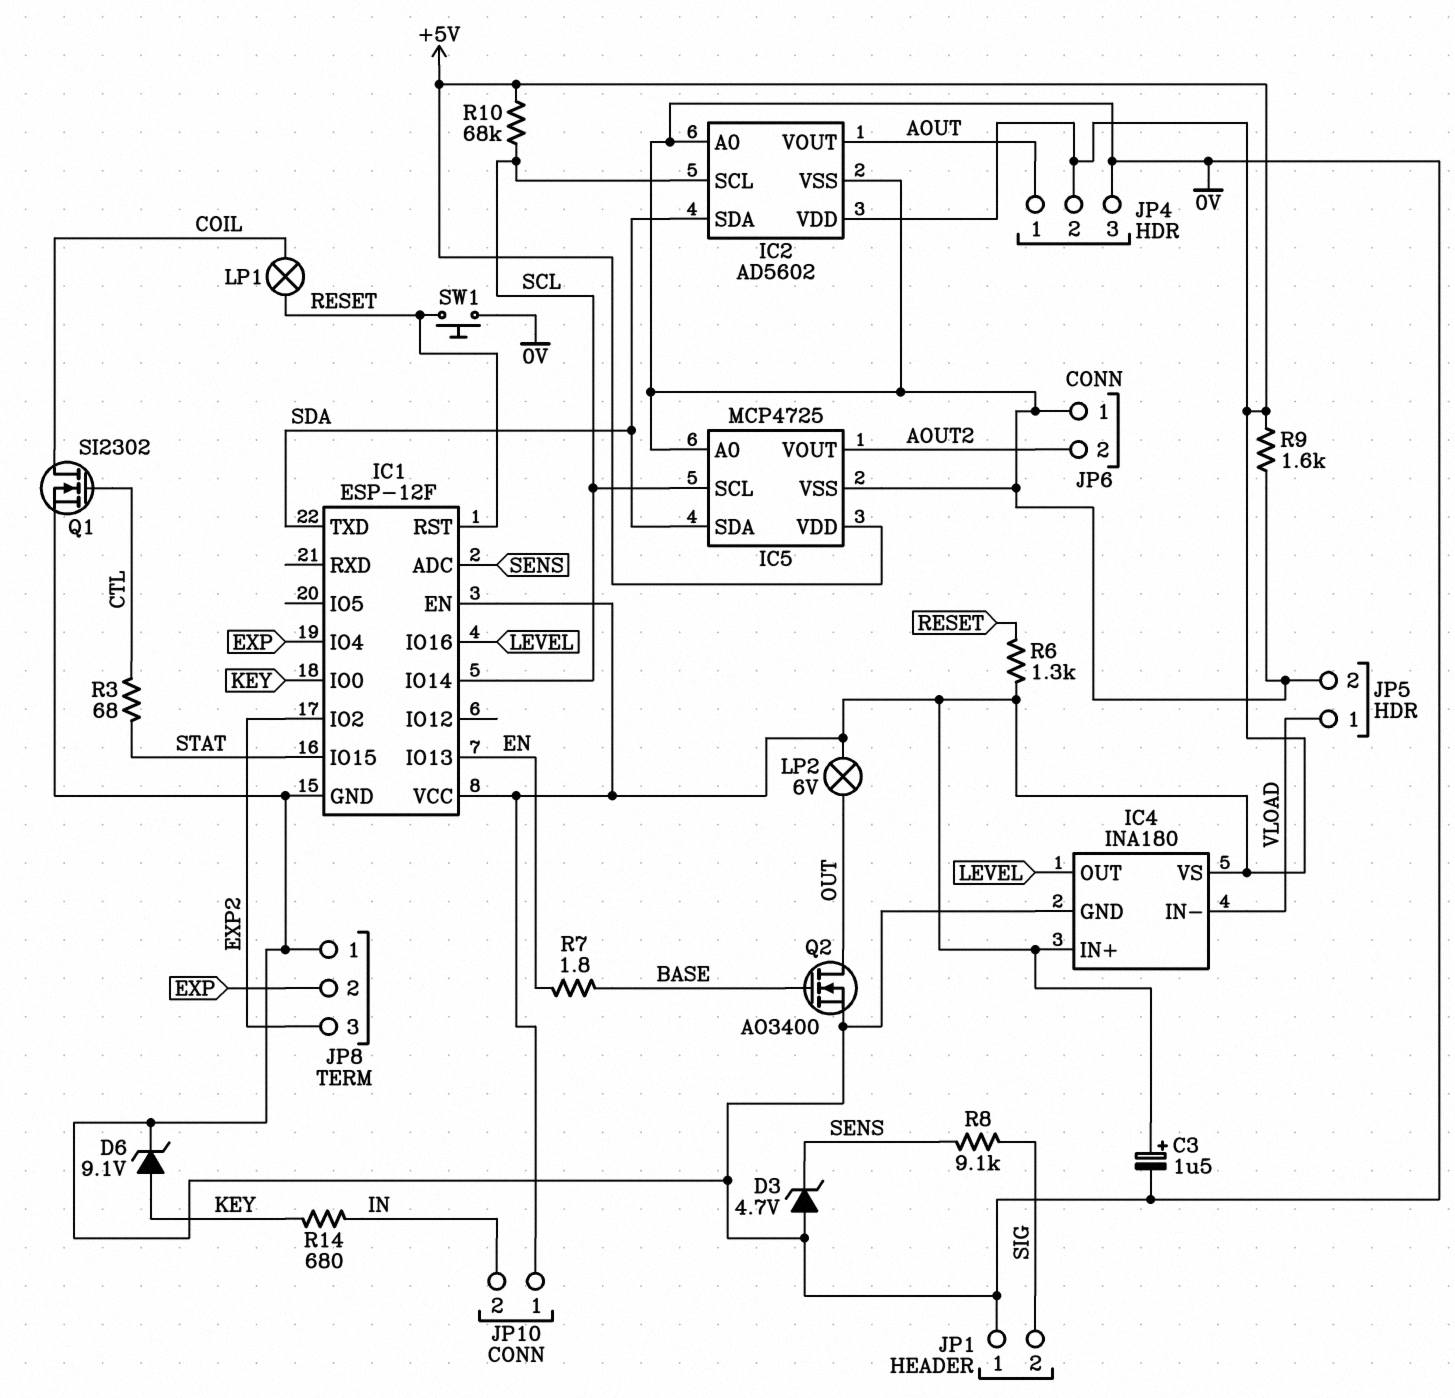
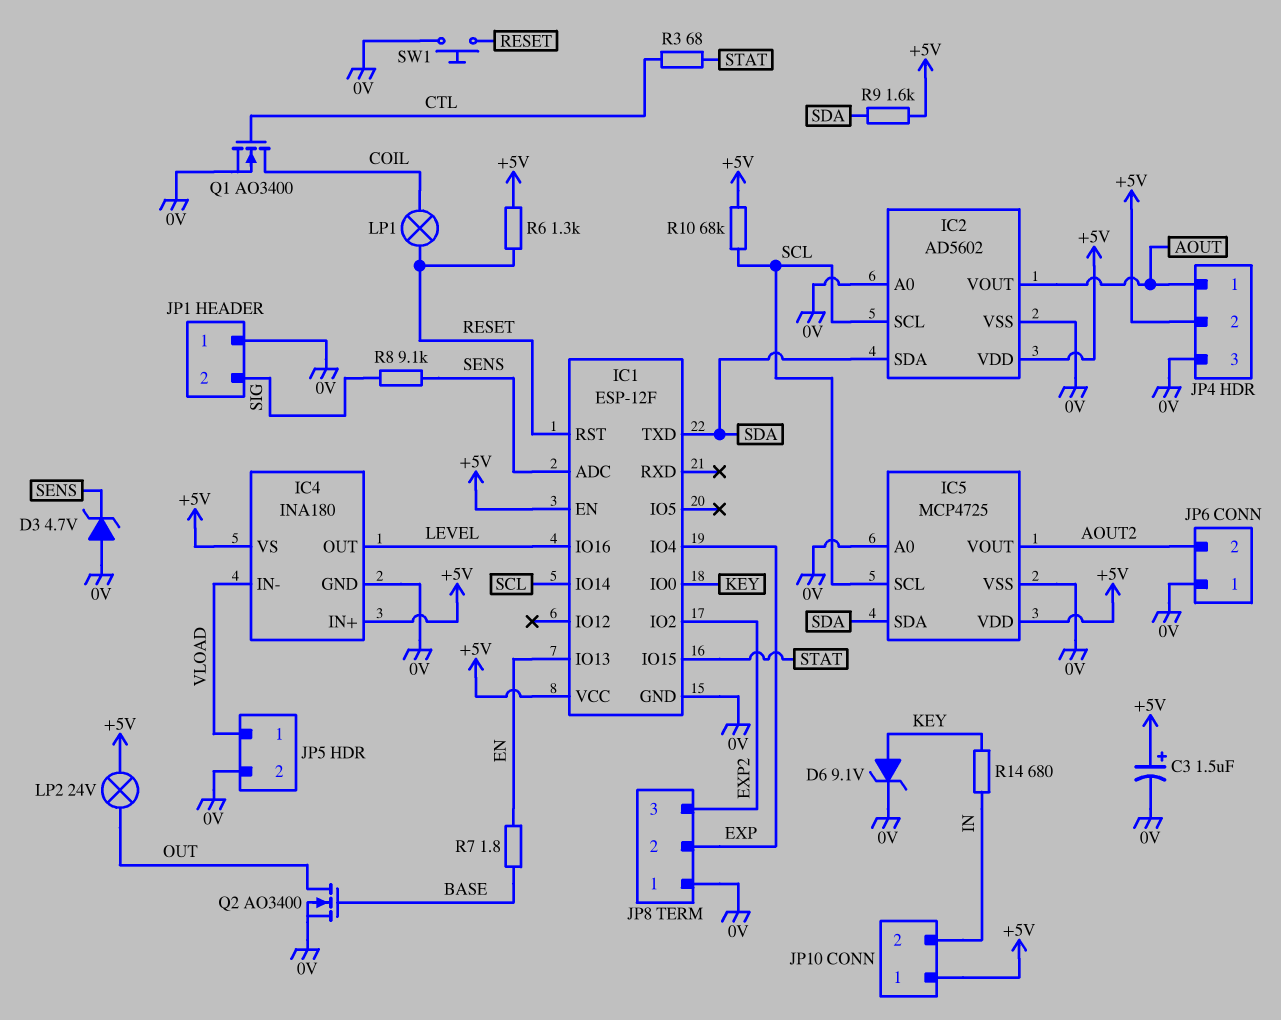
LP2: lamp 6V (+5V, OUT) -> lamp 24V (+5V, OUT)
Q1: NMOS SI2302 (G CTL, D COIL, S 0V) -> NMOS AO3400 (G CTL, D COIL, S 0V)
R9: 1.6k (+5V, 0V) -> 1.6k (+5V, SDA)

